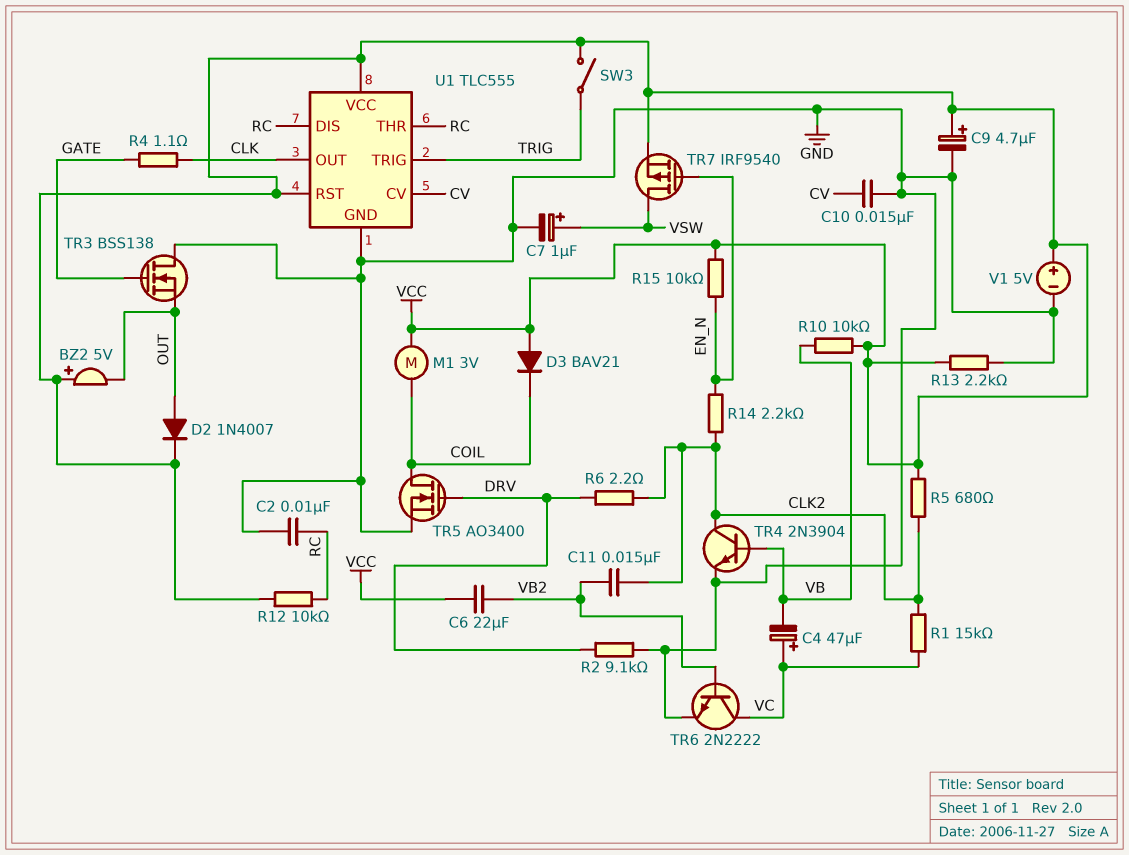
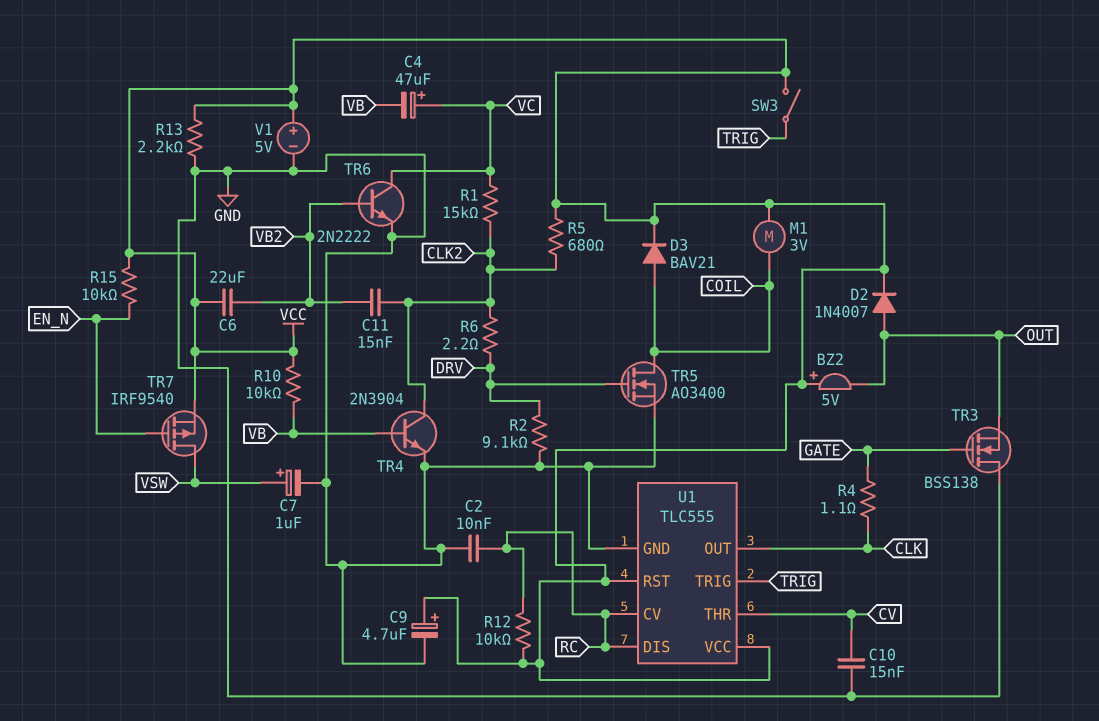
D3: diode BAV21 (A VCC, K COIL) -> diode BAV21 (A COIL, K VCC)
R14: 2.2k (CLK2, EN_N) -> none
U1 pin CV: CV -> RC
U1 pin THR: RC -> CV

